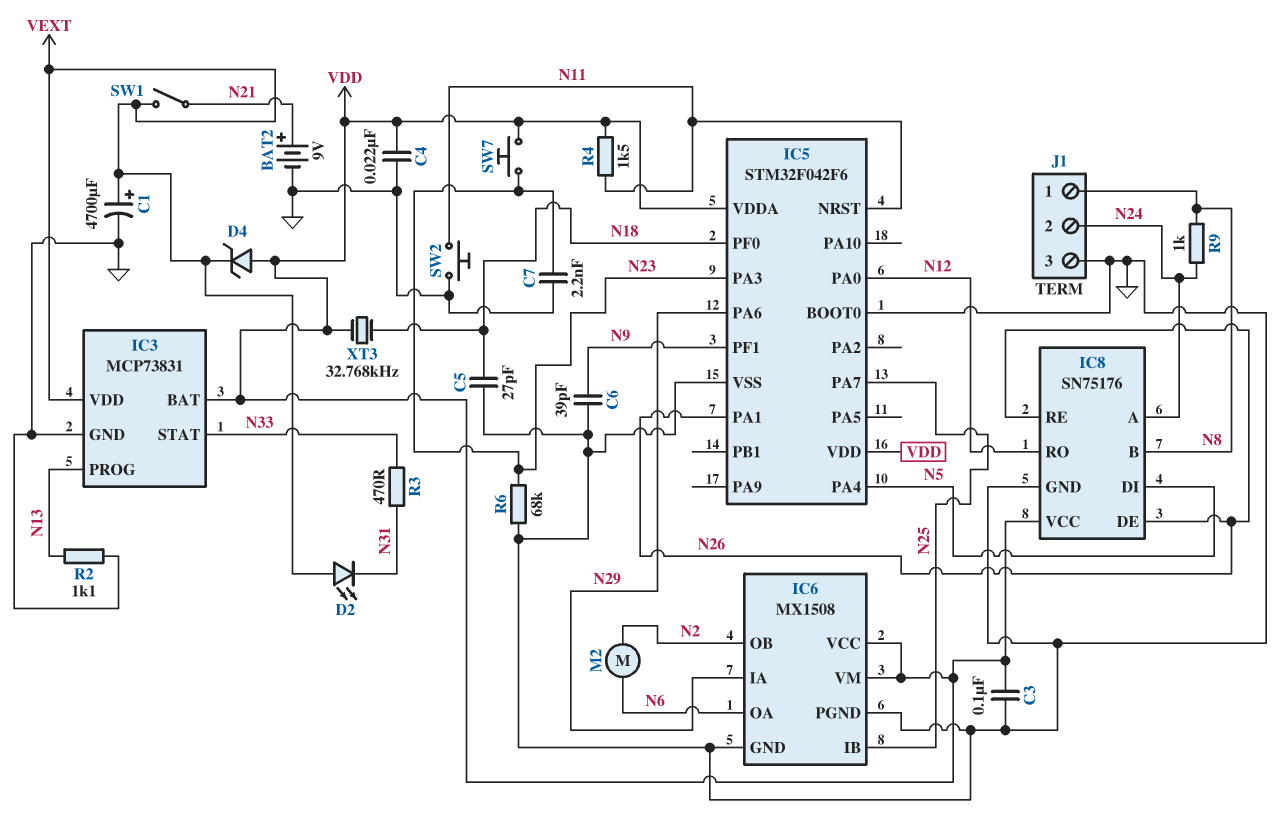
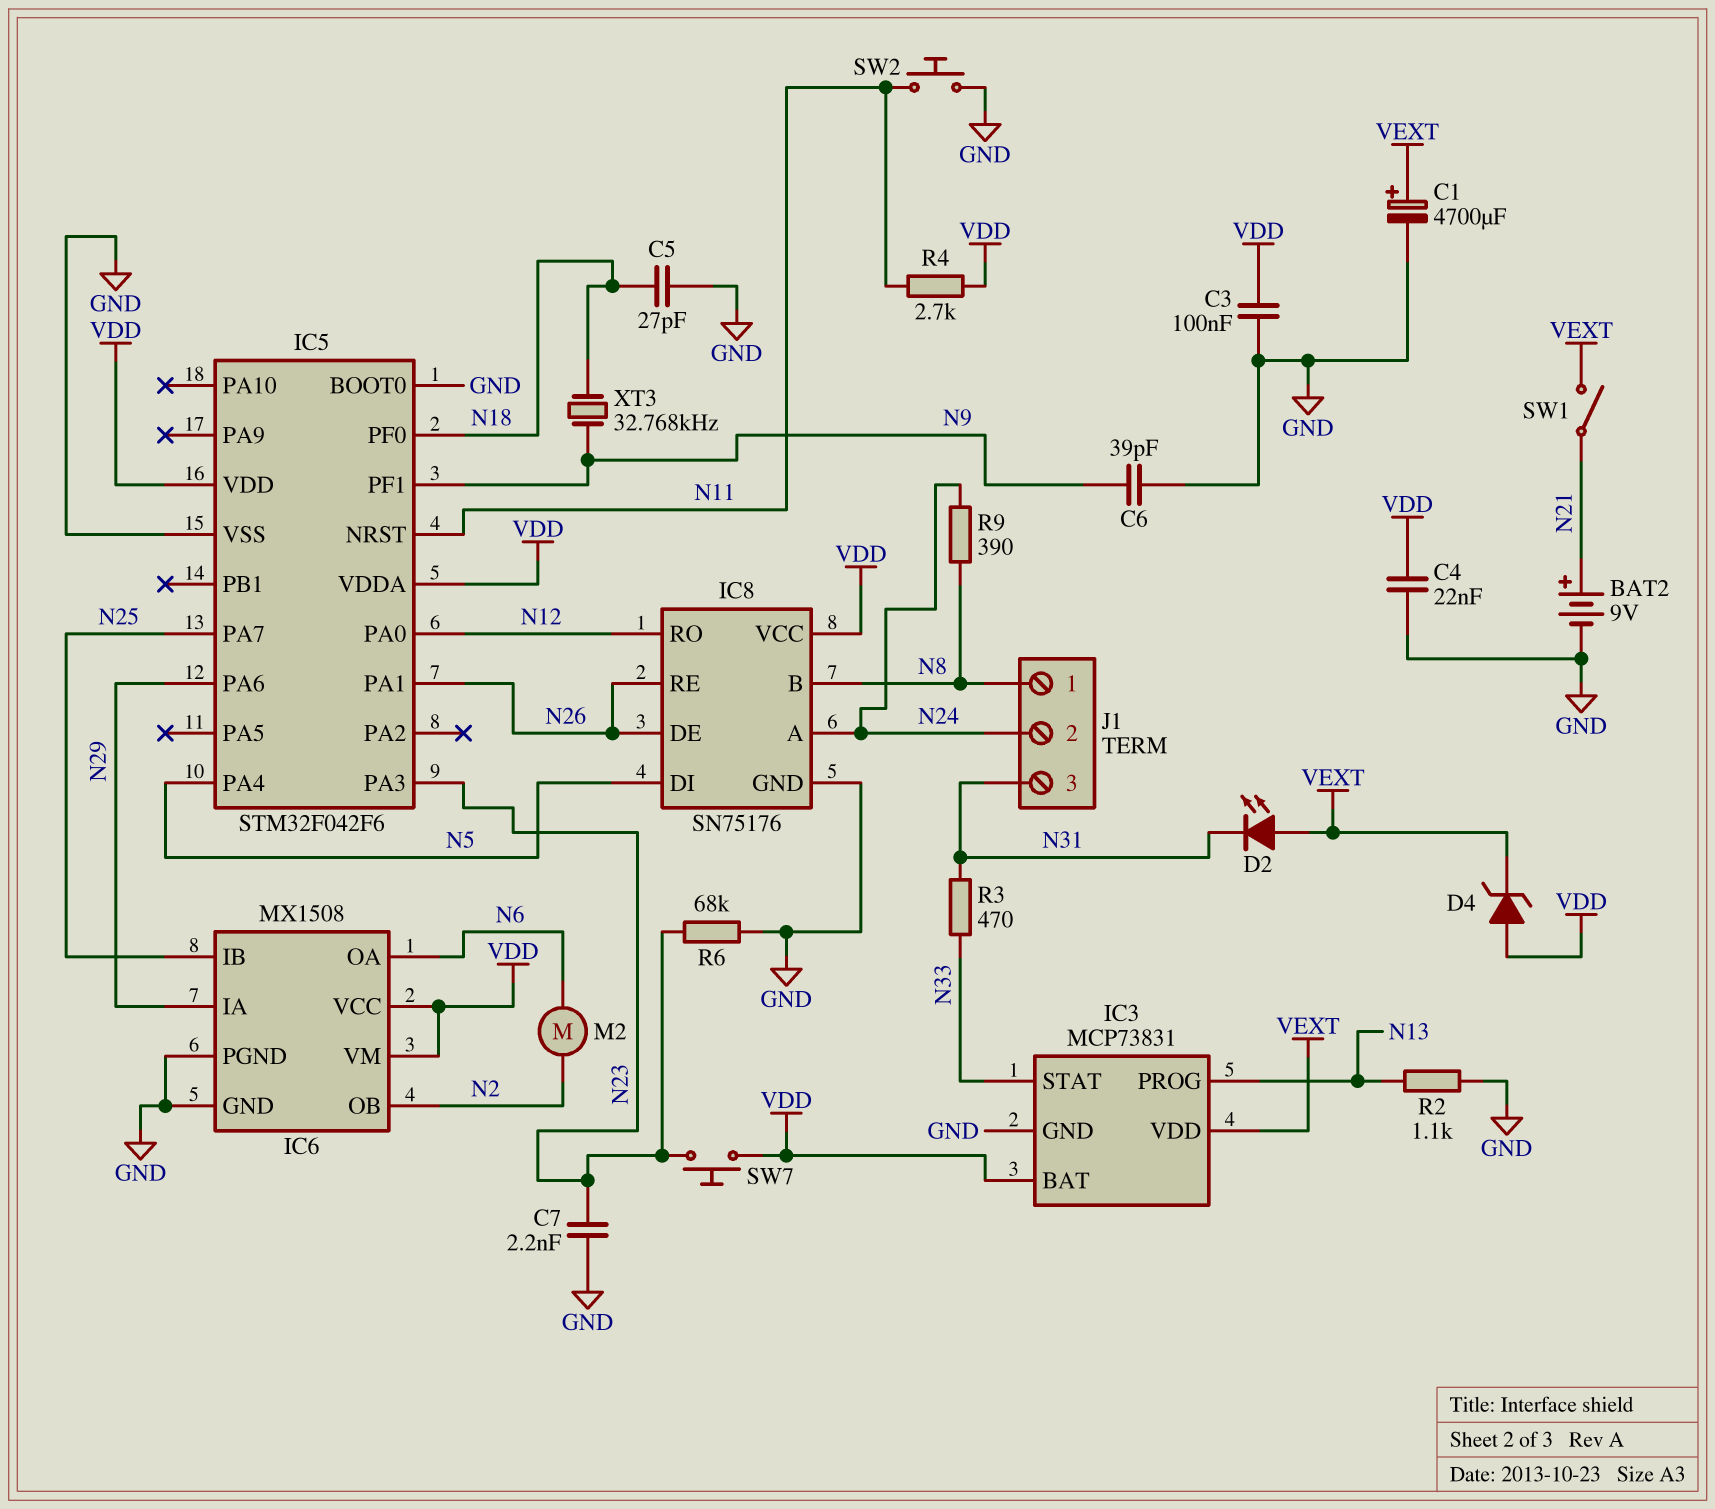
J1 pin 3: GND -> N31
R4: 1.5k (N11, VDD) -> 2.7k (N11, VDD)
R9: 1k (N8, N24) -> 390 (N8, N24)
XT3: 32.768kHz (N18, VDD) -> 32.768kHz (N9, N18)

